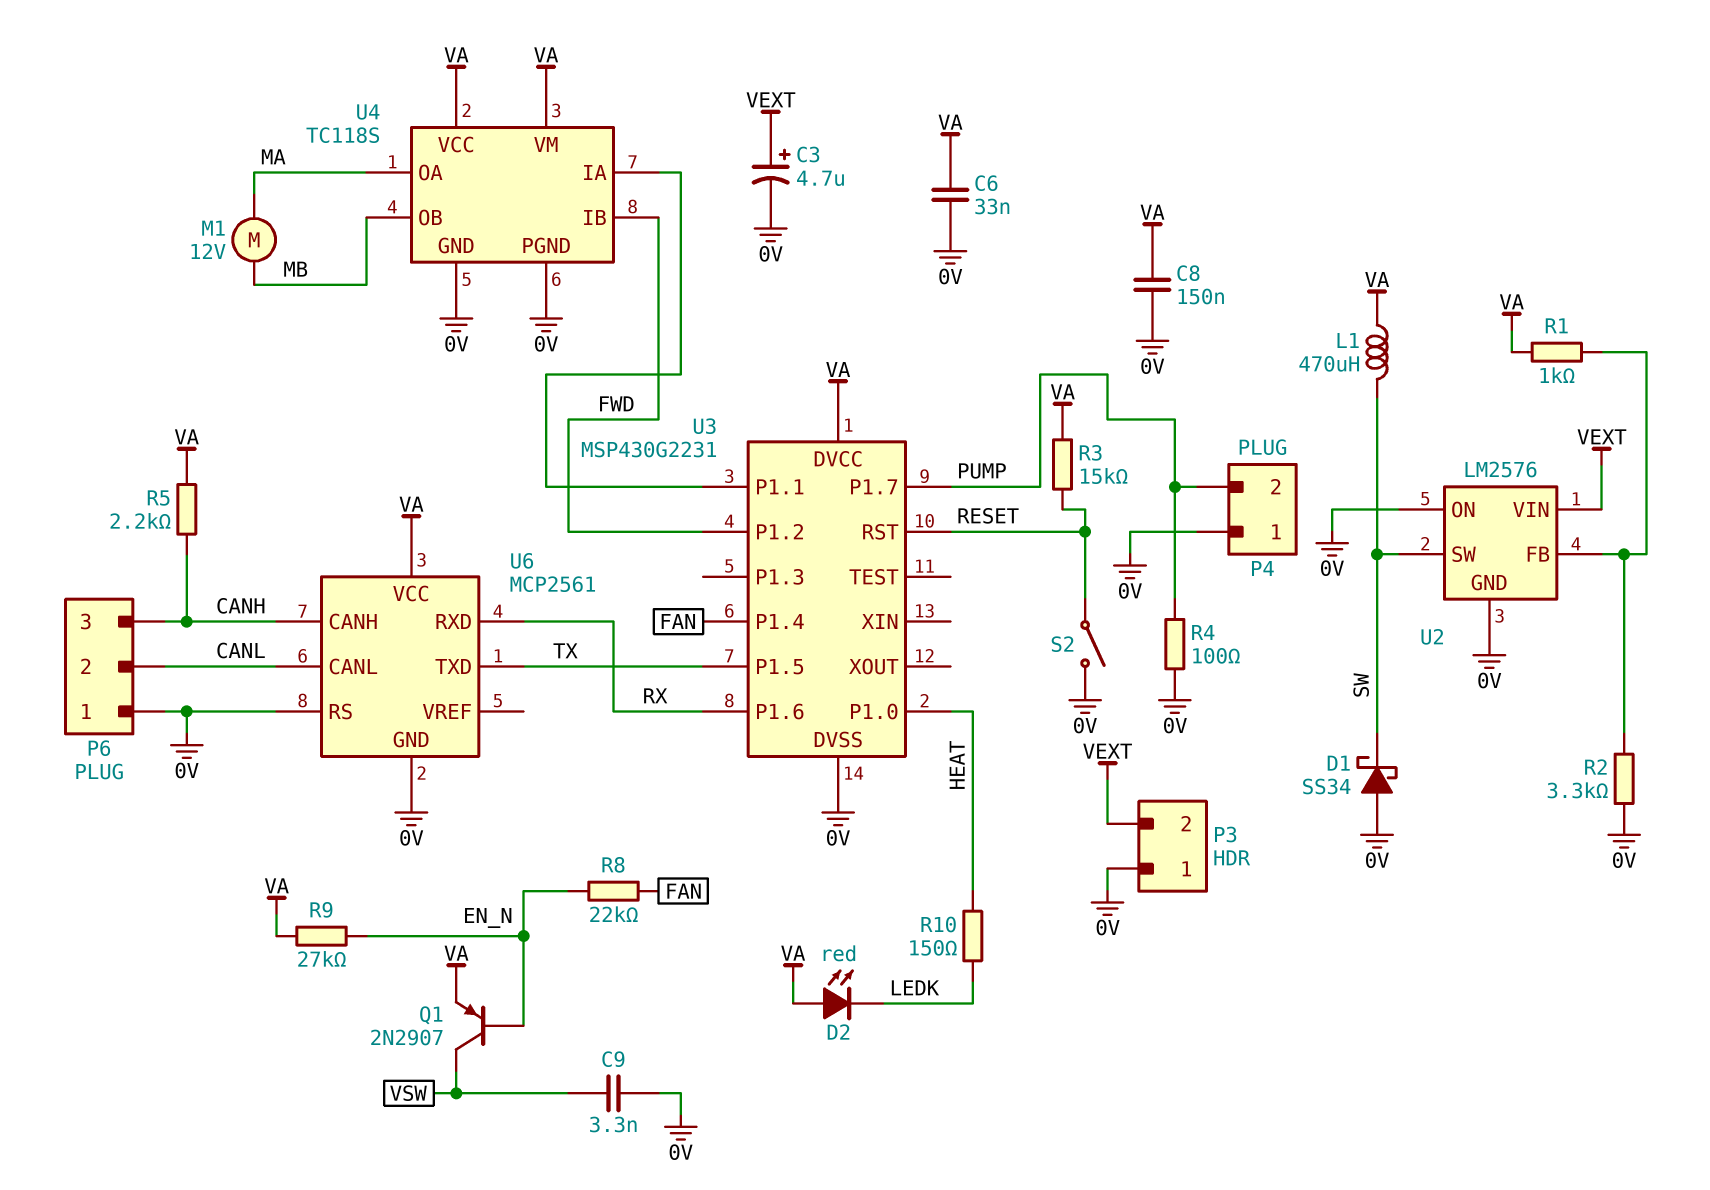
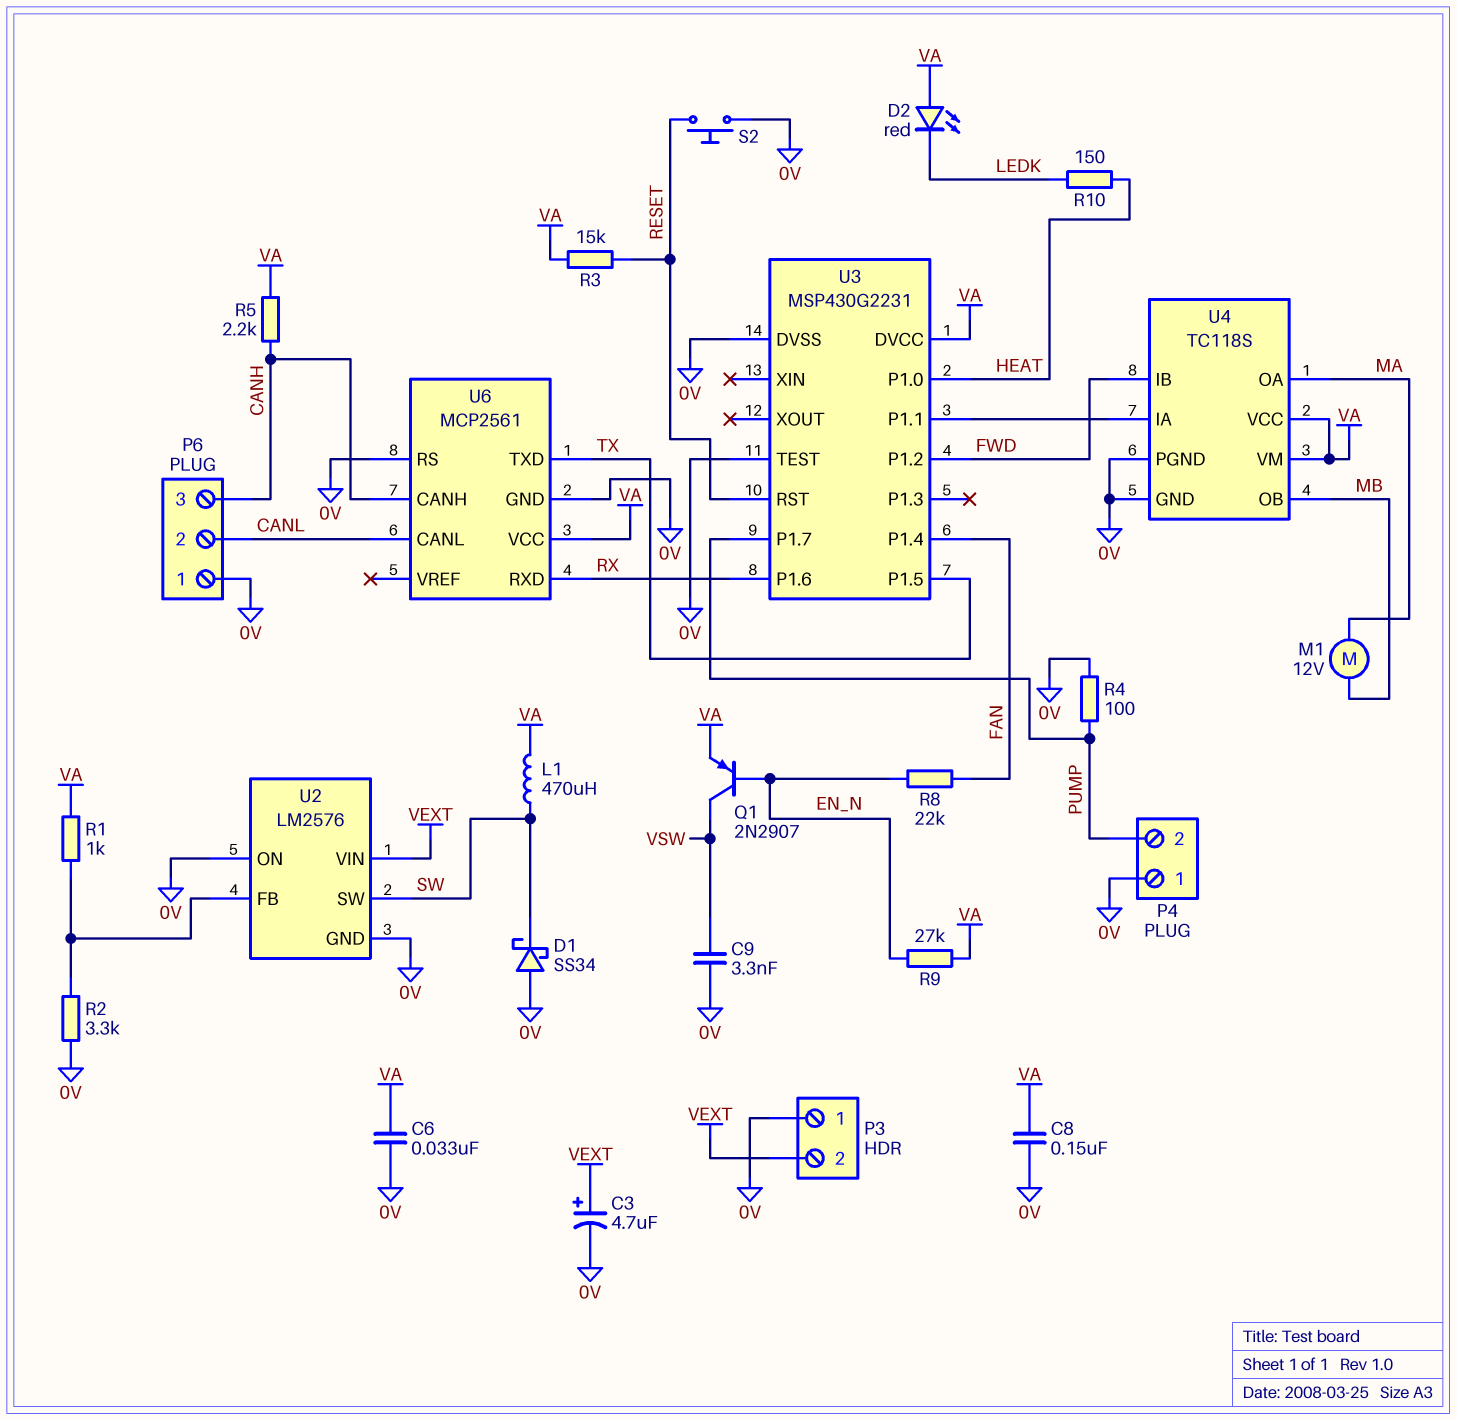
S2: switch (0V, RESET) -> button (0V, RESET)
U3 pin TEST: none -> 0V

